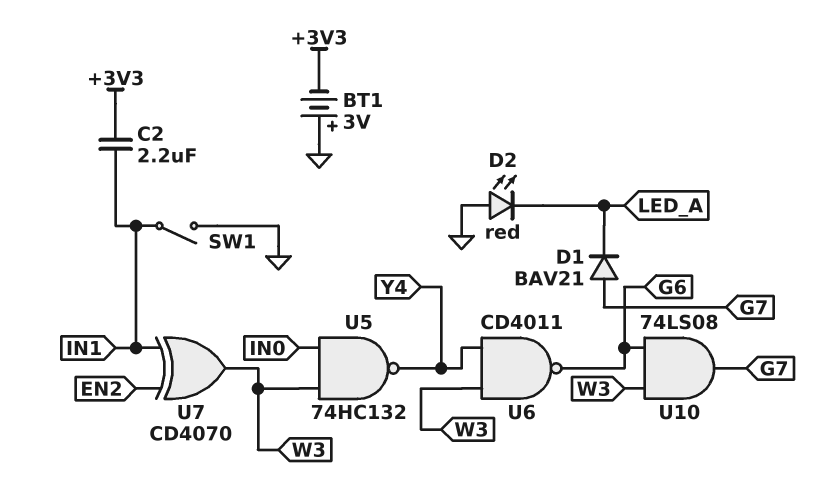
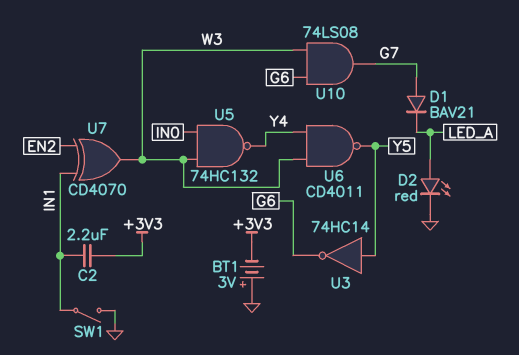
D2: LED red (A GND, K LED_A) -> LED red (A LED_A, K GND)
U3: none -> NOT 74HC14 (in Y5, out G6)
U6: NAND CD4011 (in W3, in Y4, out G6) -> NAND CD4011 (in W3, in Y4, out Y5)

